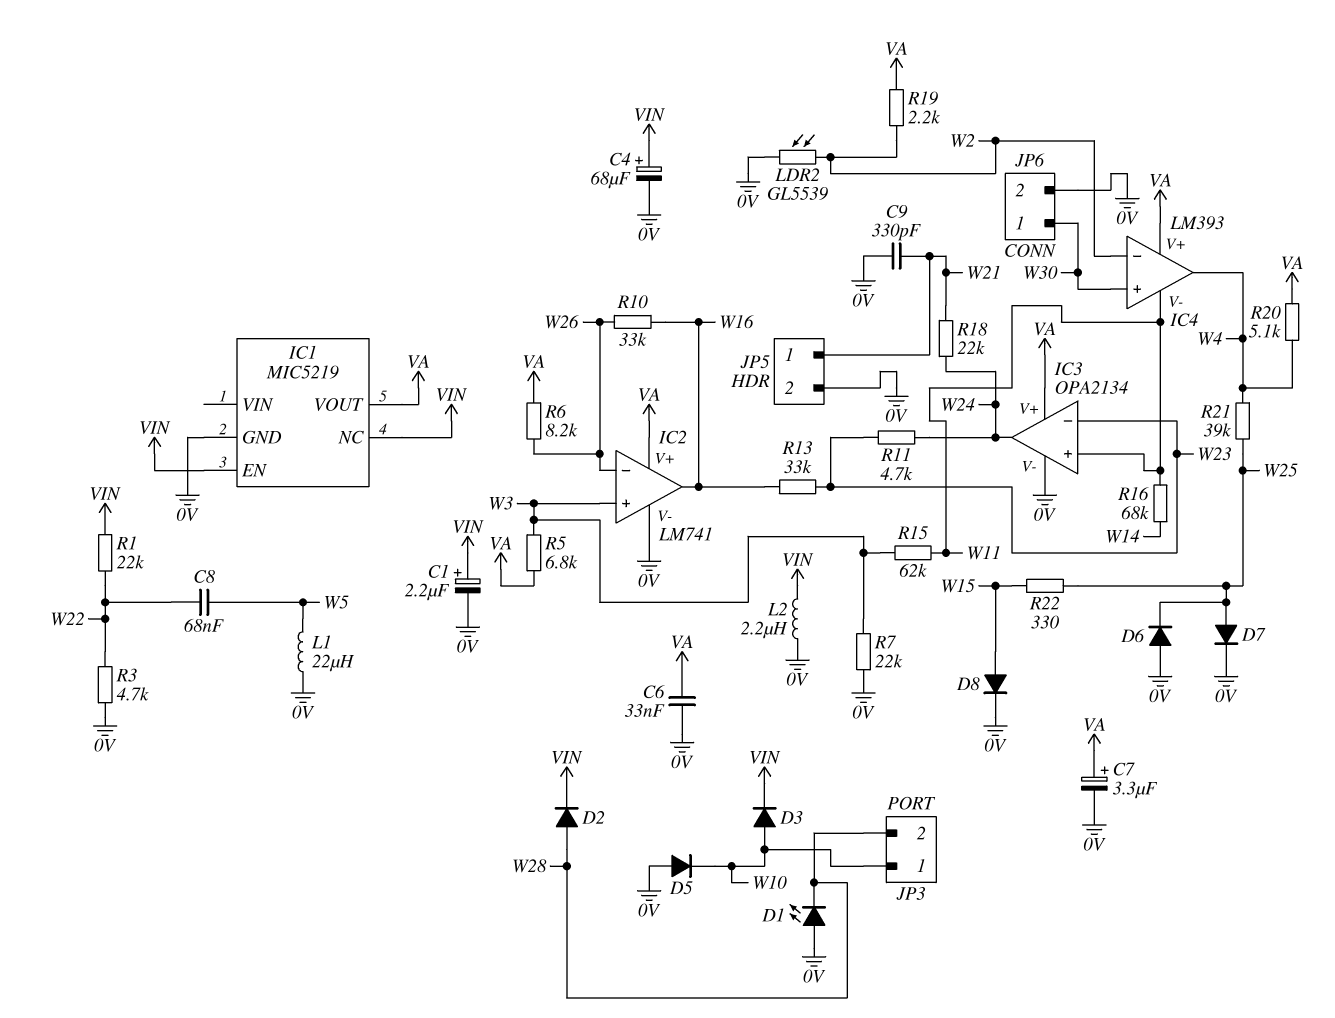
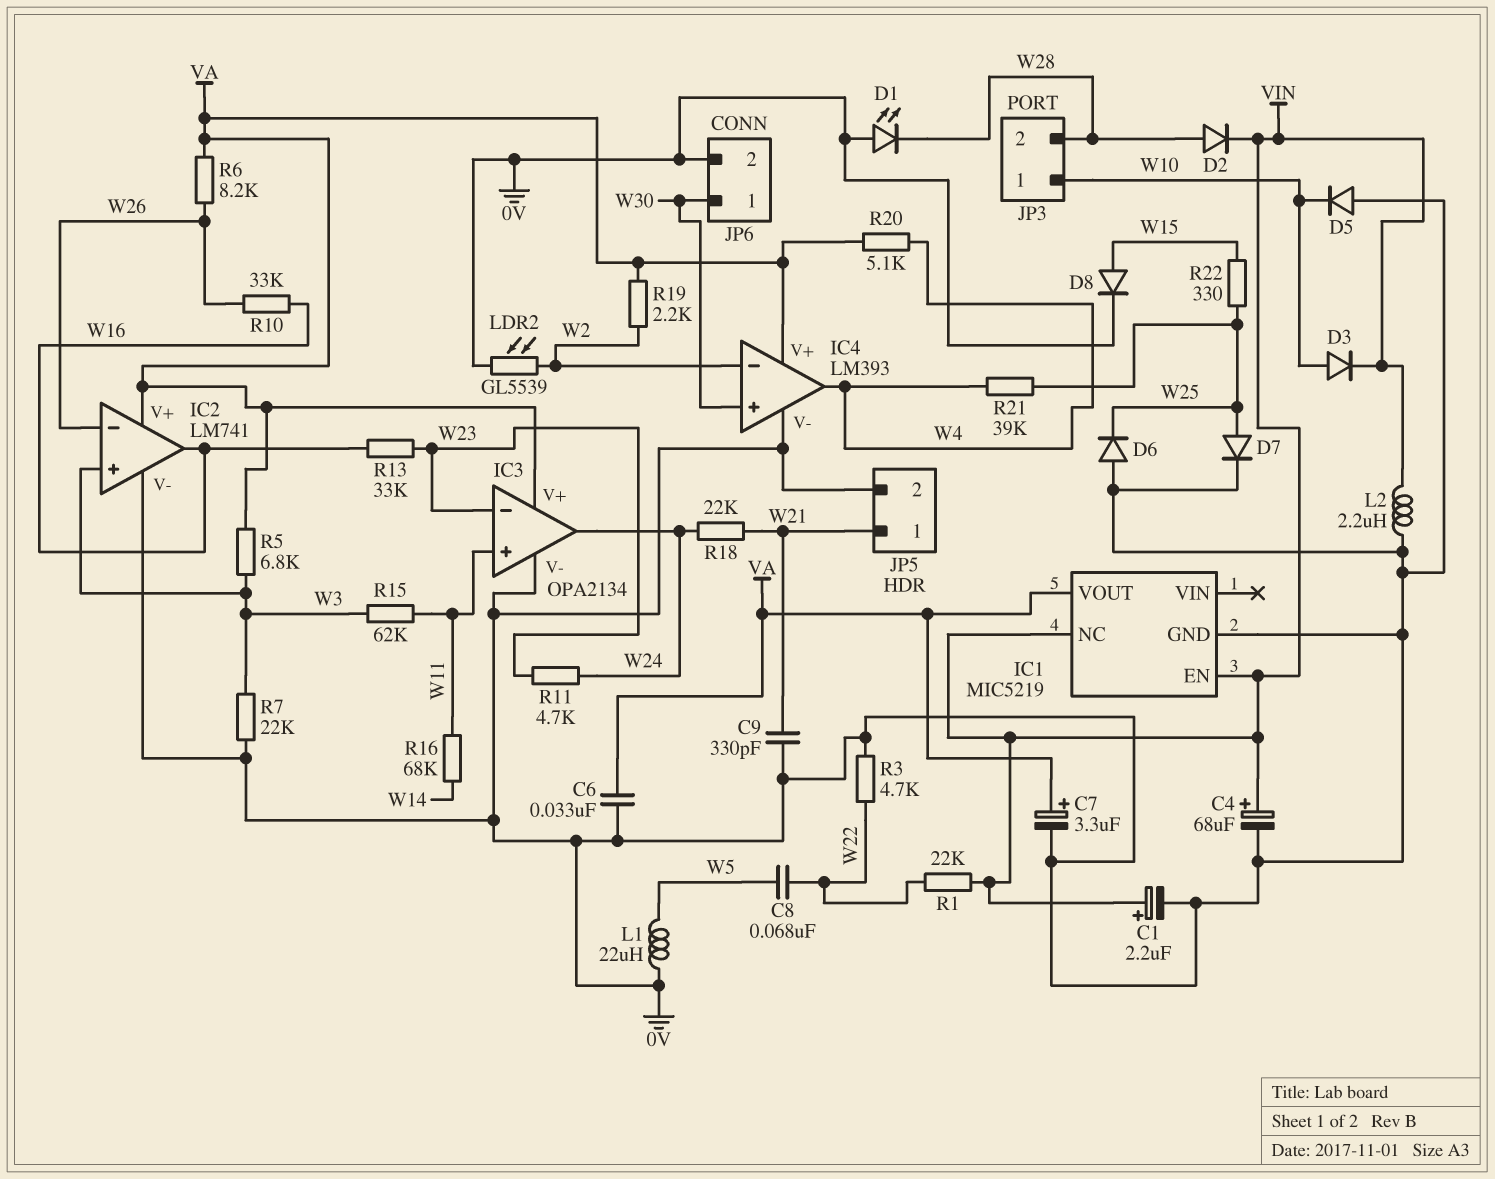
IC4 pin V-: W11 -> 0V

